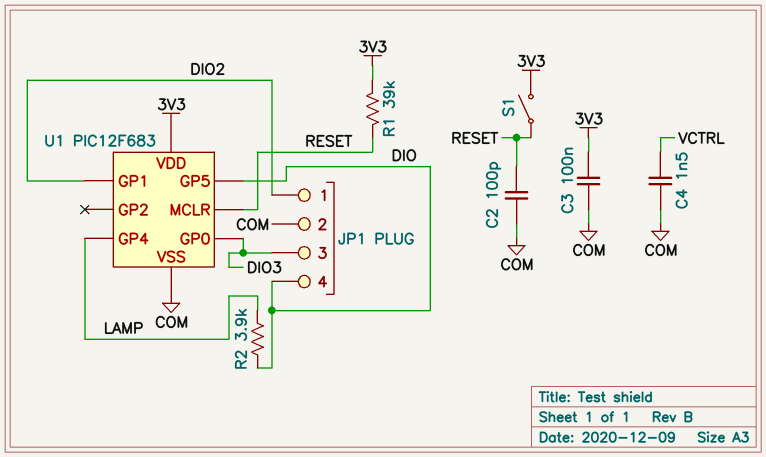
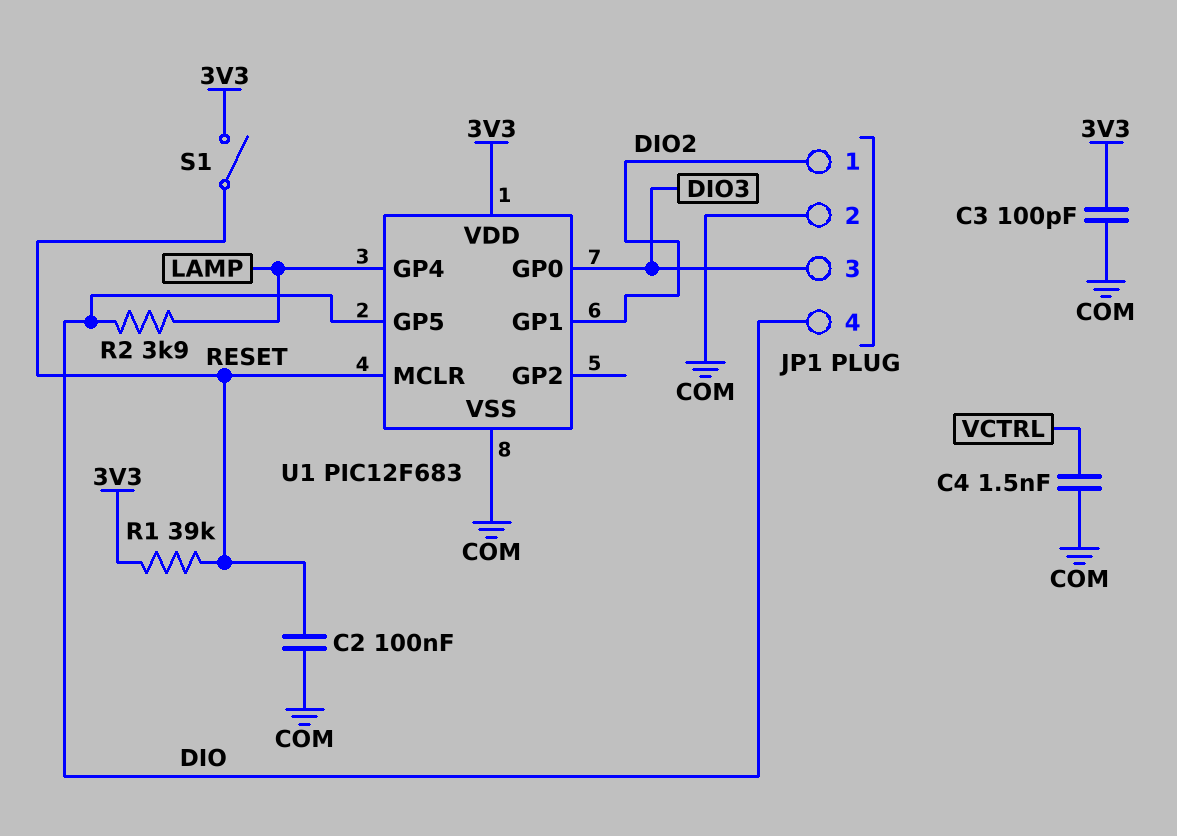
C2: 100pF (COM, RESET) -> 100nF (COM, RESET)
C3: 100nF (3V3, COM) -> 100pF (3V3, COM)

